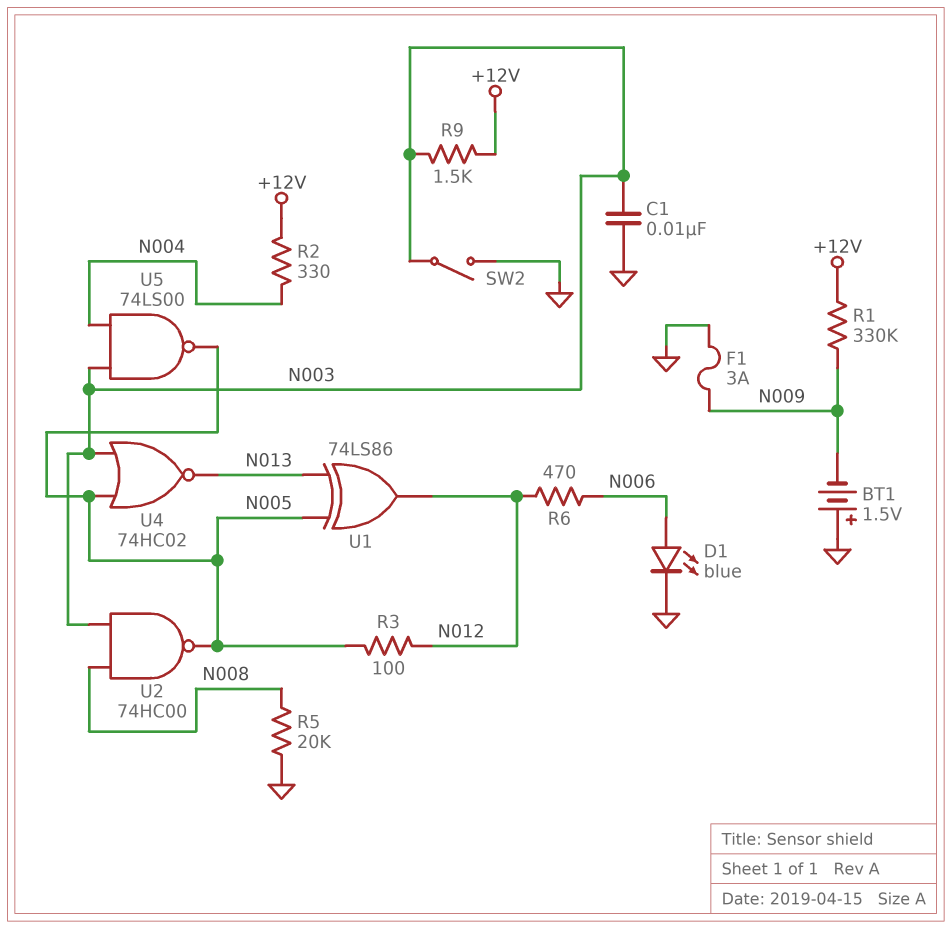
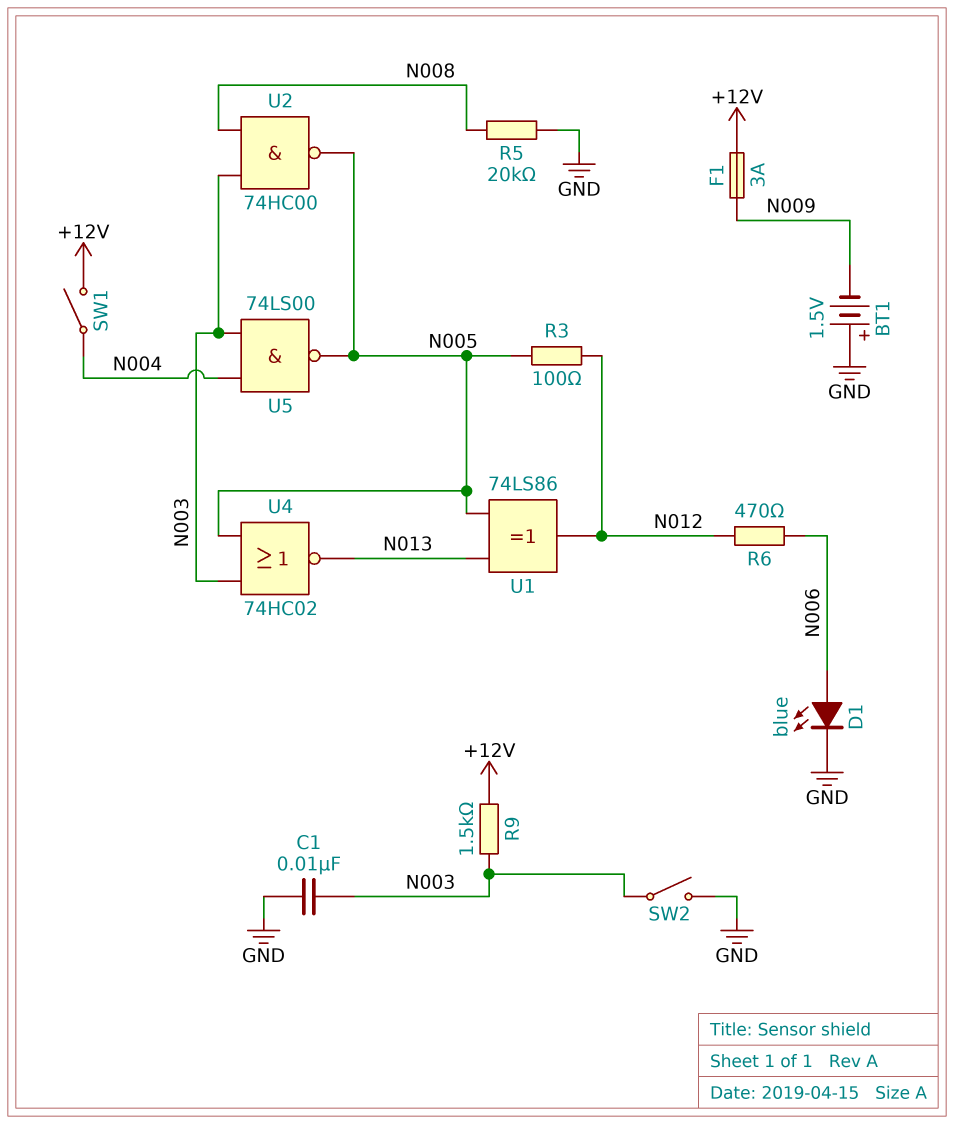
F1: 3A (GND, N009) -> 3A (+12V, N009)
R1: 330k (+12V, N009) -> none
R2: 330 (+12V, N004) -> none
SW1: none -> switch (+12V, N004)

